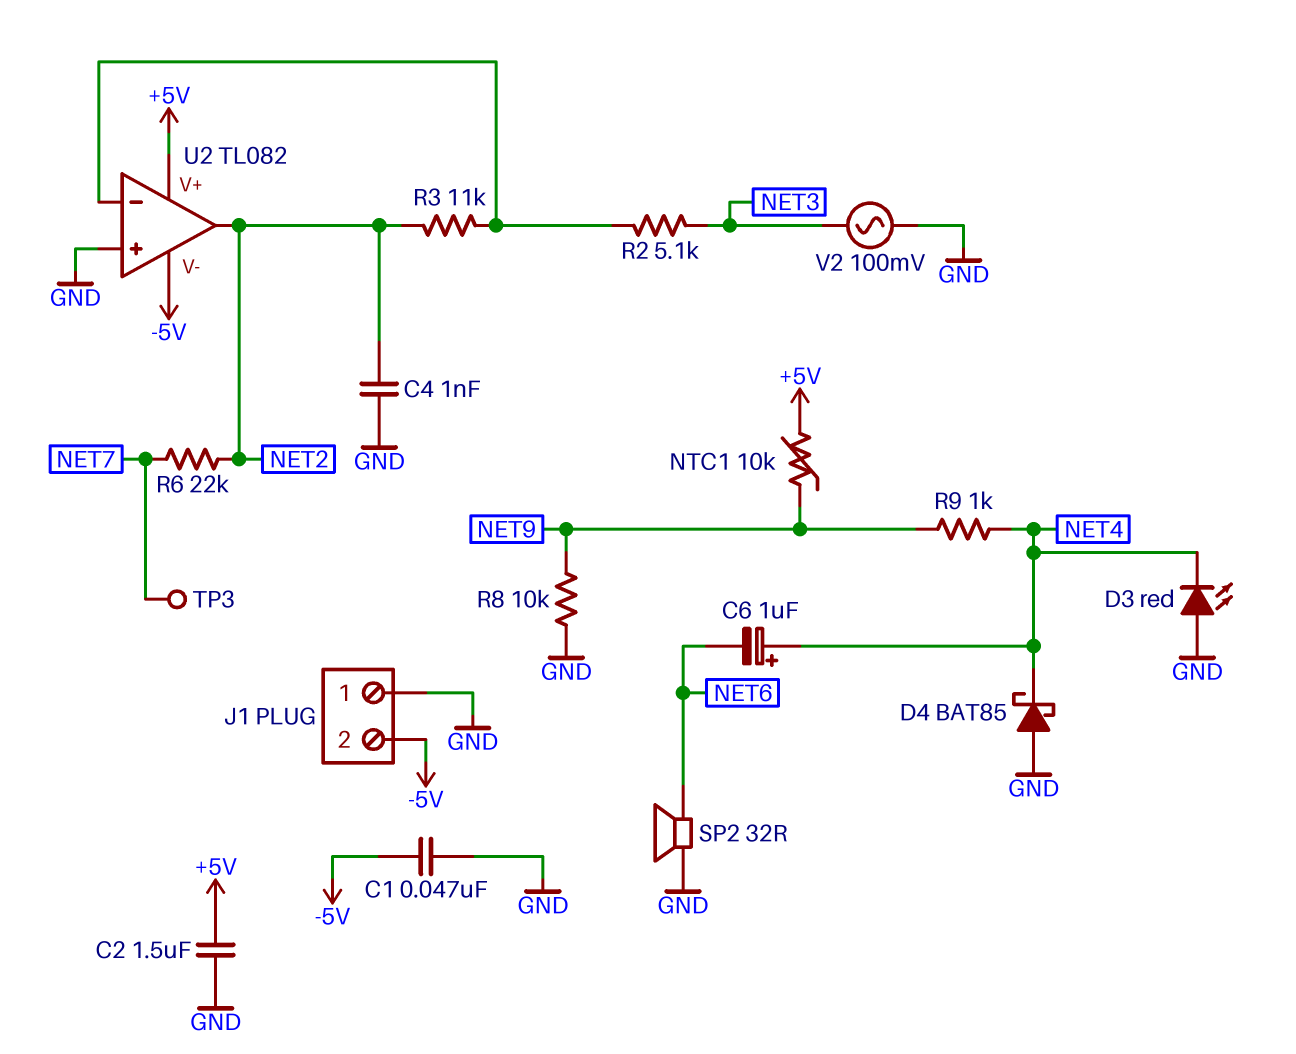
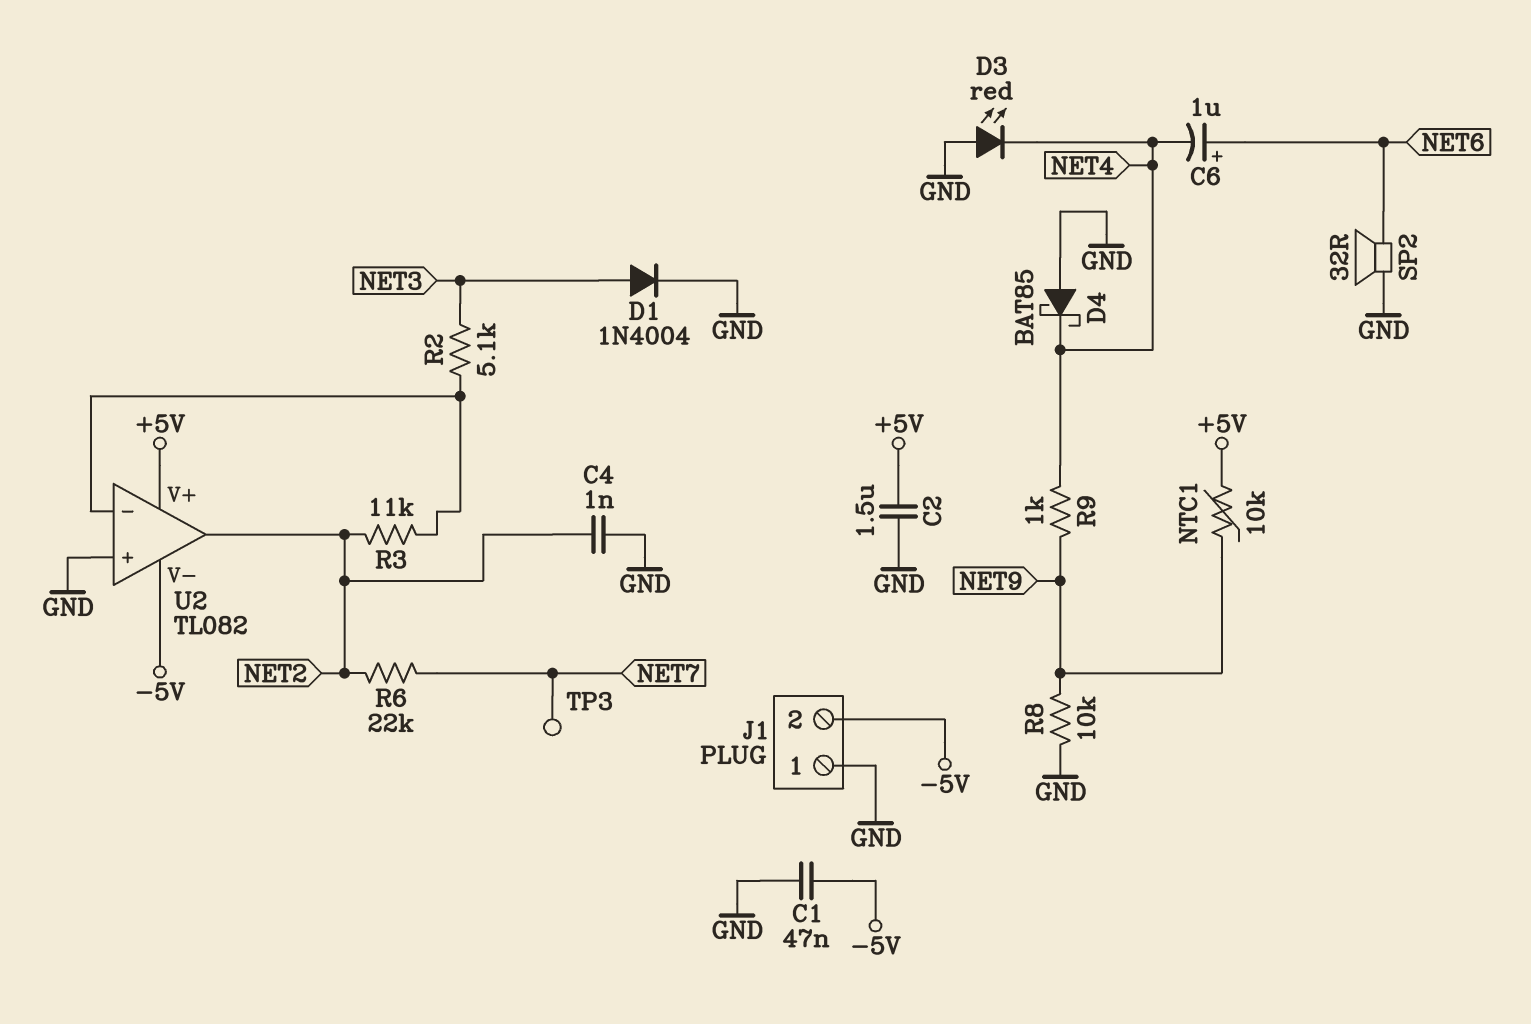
C6: 1uF (plus NET4, minus NET6) -> 1uF (plus NET6, minus NET4)
D1: none -> diode 1N4004 (A NET3, K GND)
V2: AC 100mV (GND, NET3) -> none

